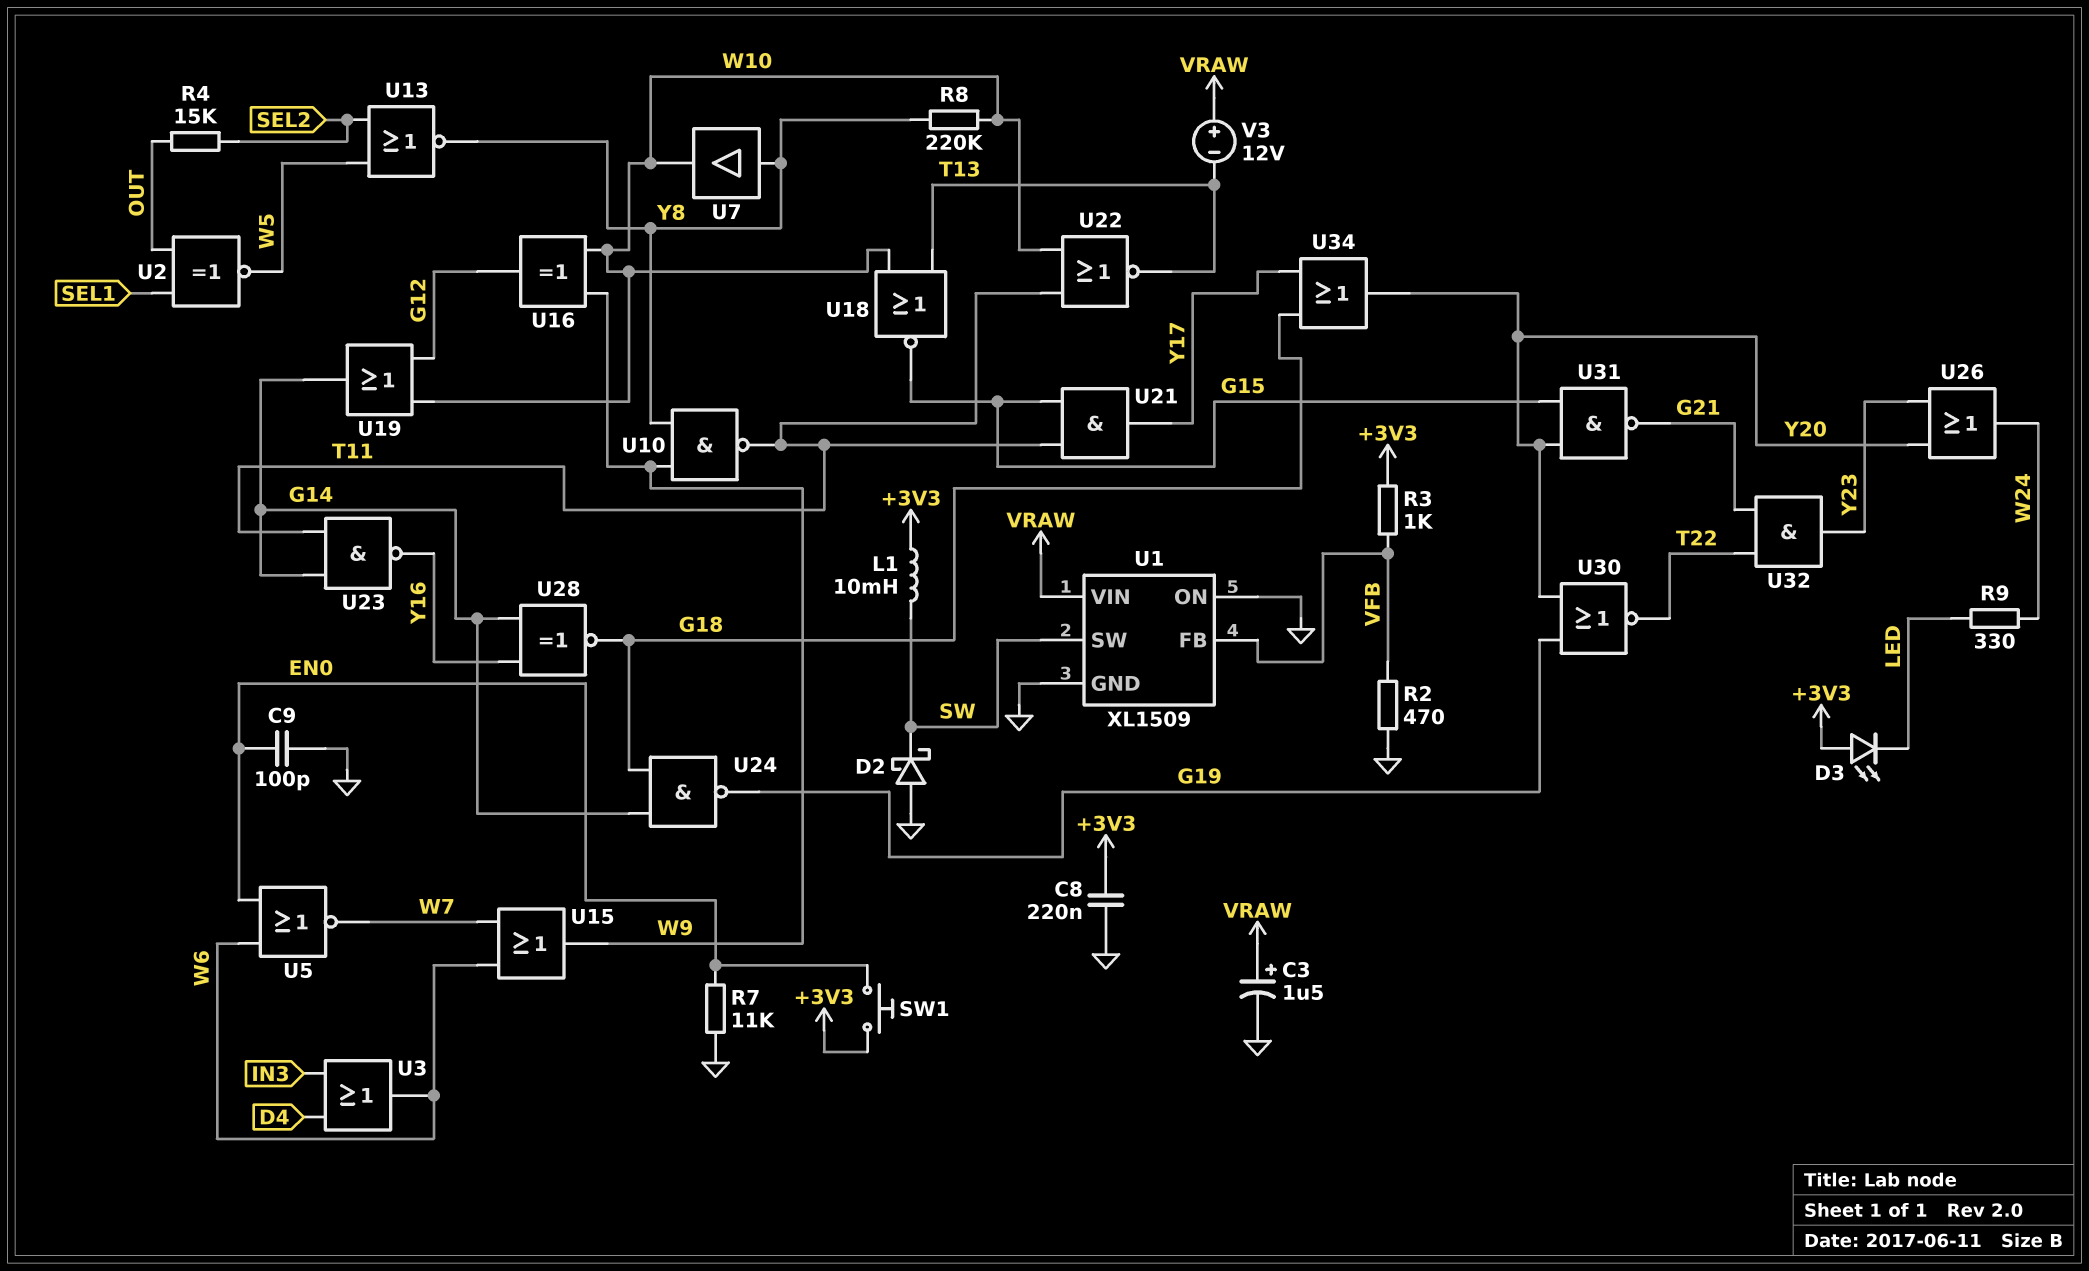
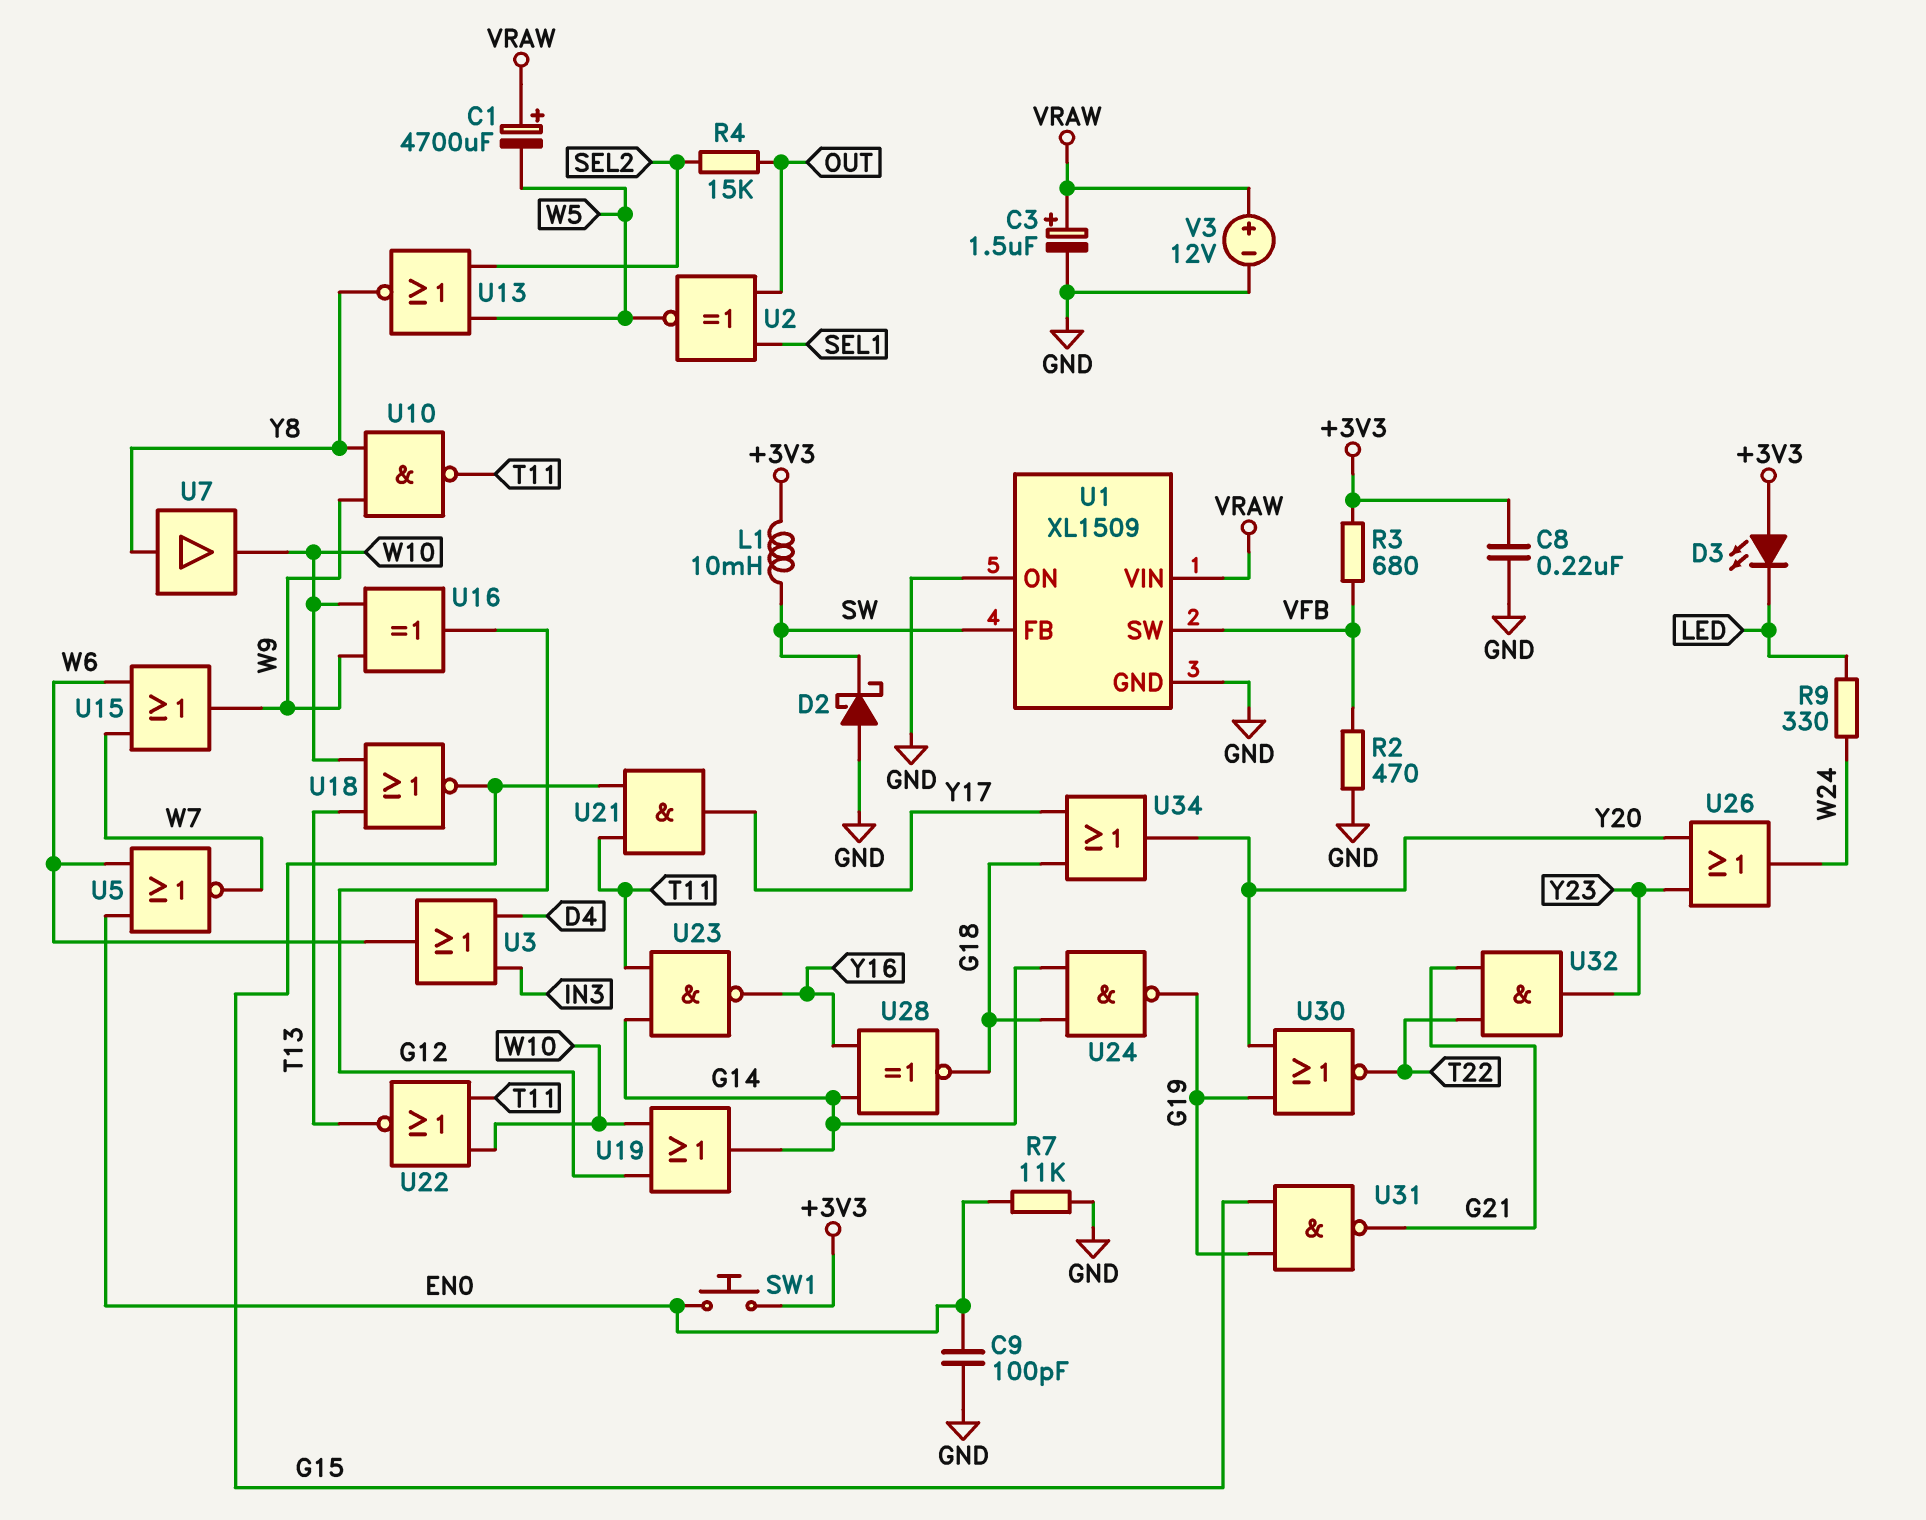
C1: none -> 4700uF (plus VRAW, minus W5)
R3: 1k (+3V3, VFB) -> 680 (+3V3, VFB)
R8: 220k (W10, Y8) -> none
U1 pin FB: VFB -> SW
U1 pin SW: SW -> VFB
U31: NAND (in G15, in Y20, out G21) -> NAND (in G15, in G19, out G21)
V3: 12V (plus VRAW, minus T13) -> 12V (plus VRAW, minus GND)

